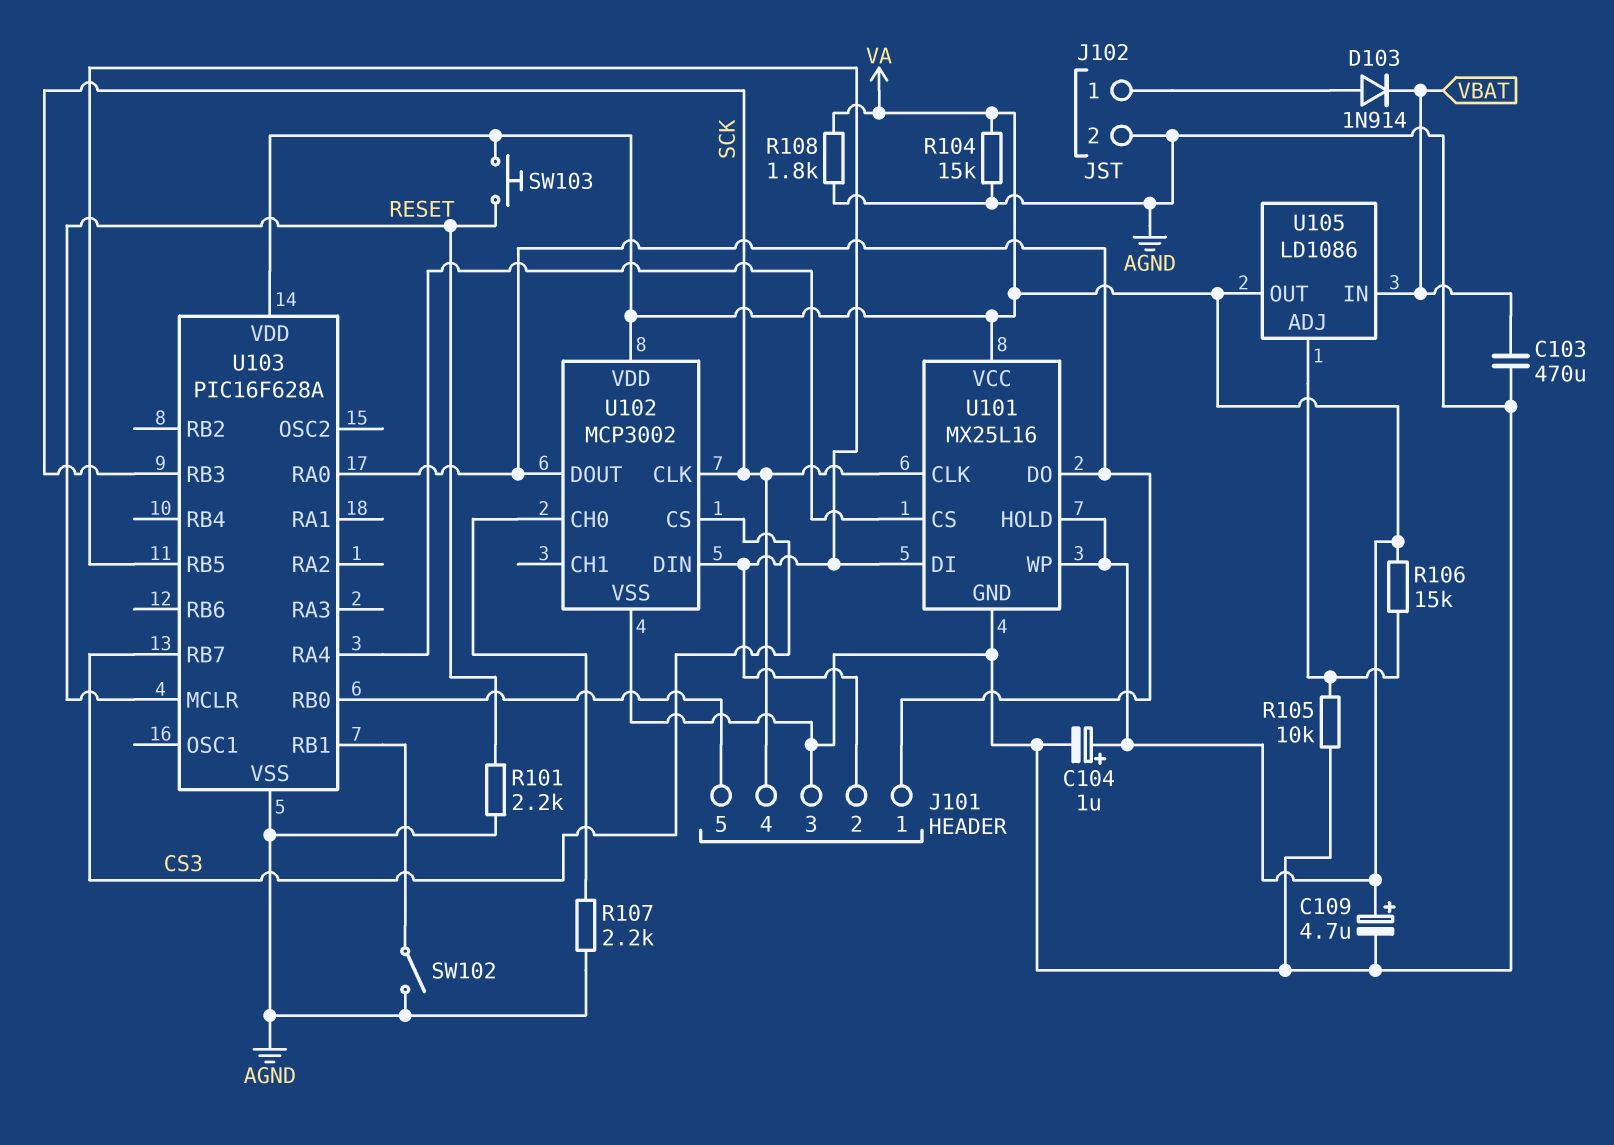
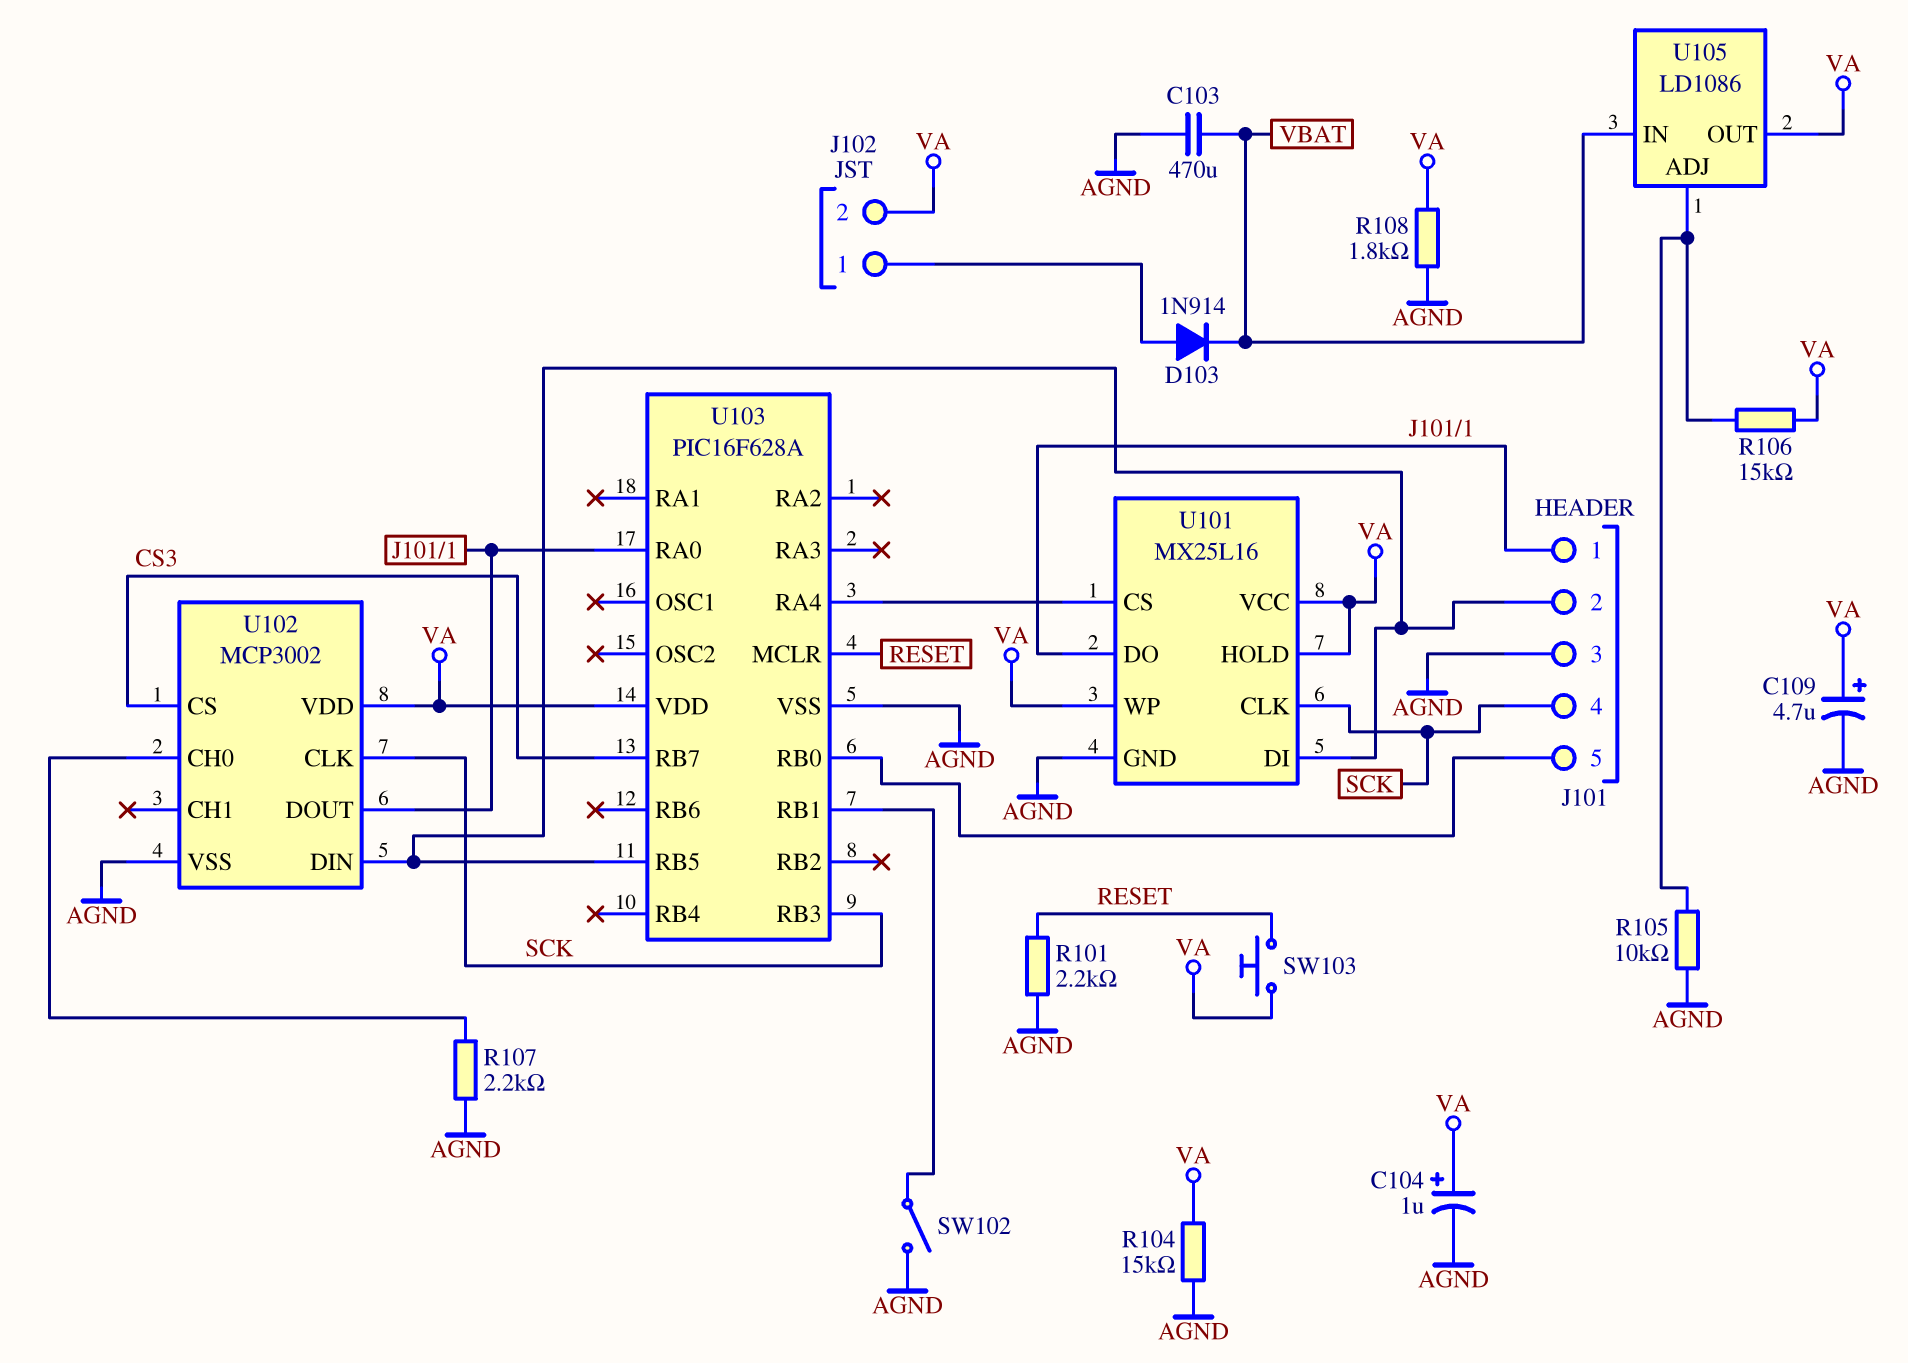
J102 pin 2: AGND -> VA

